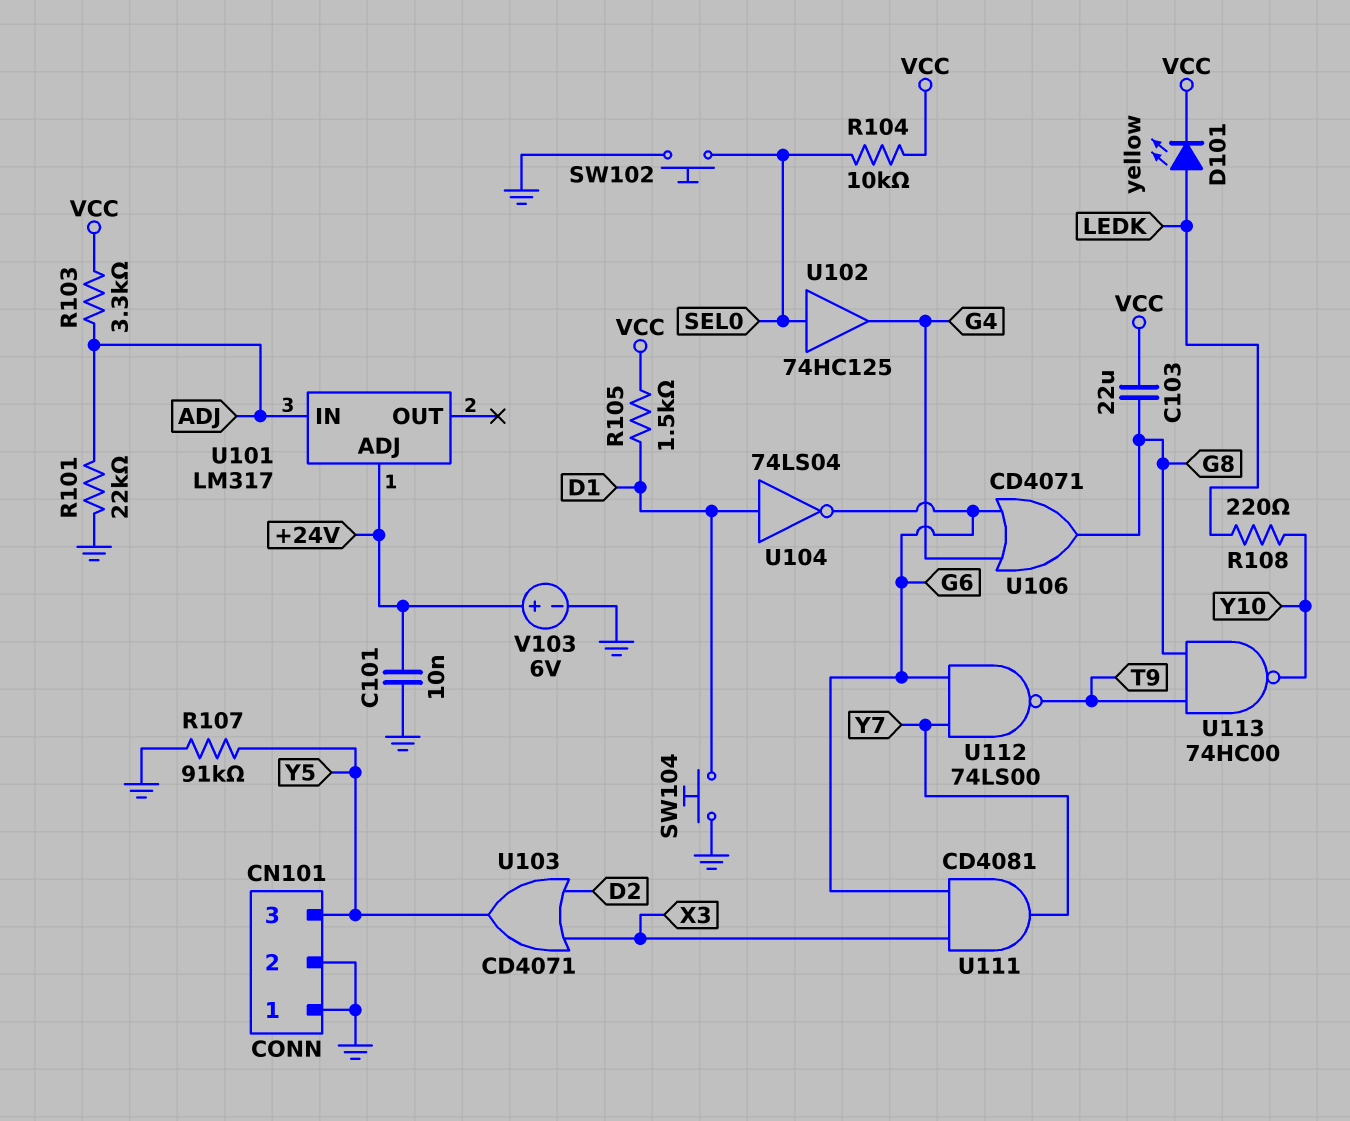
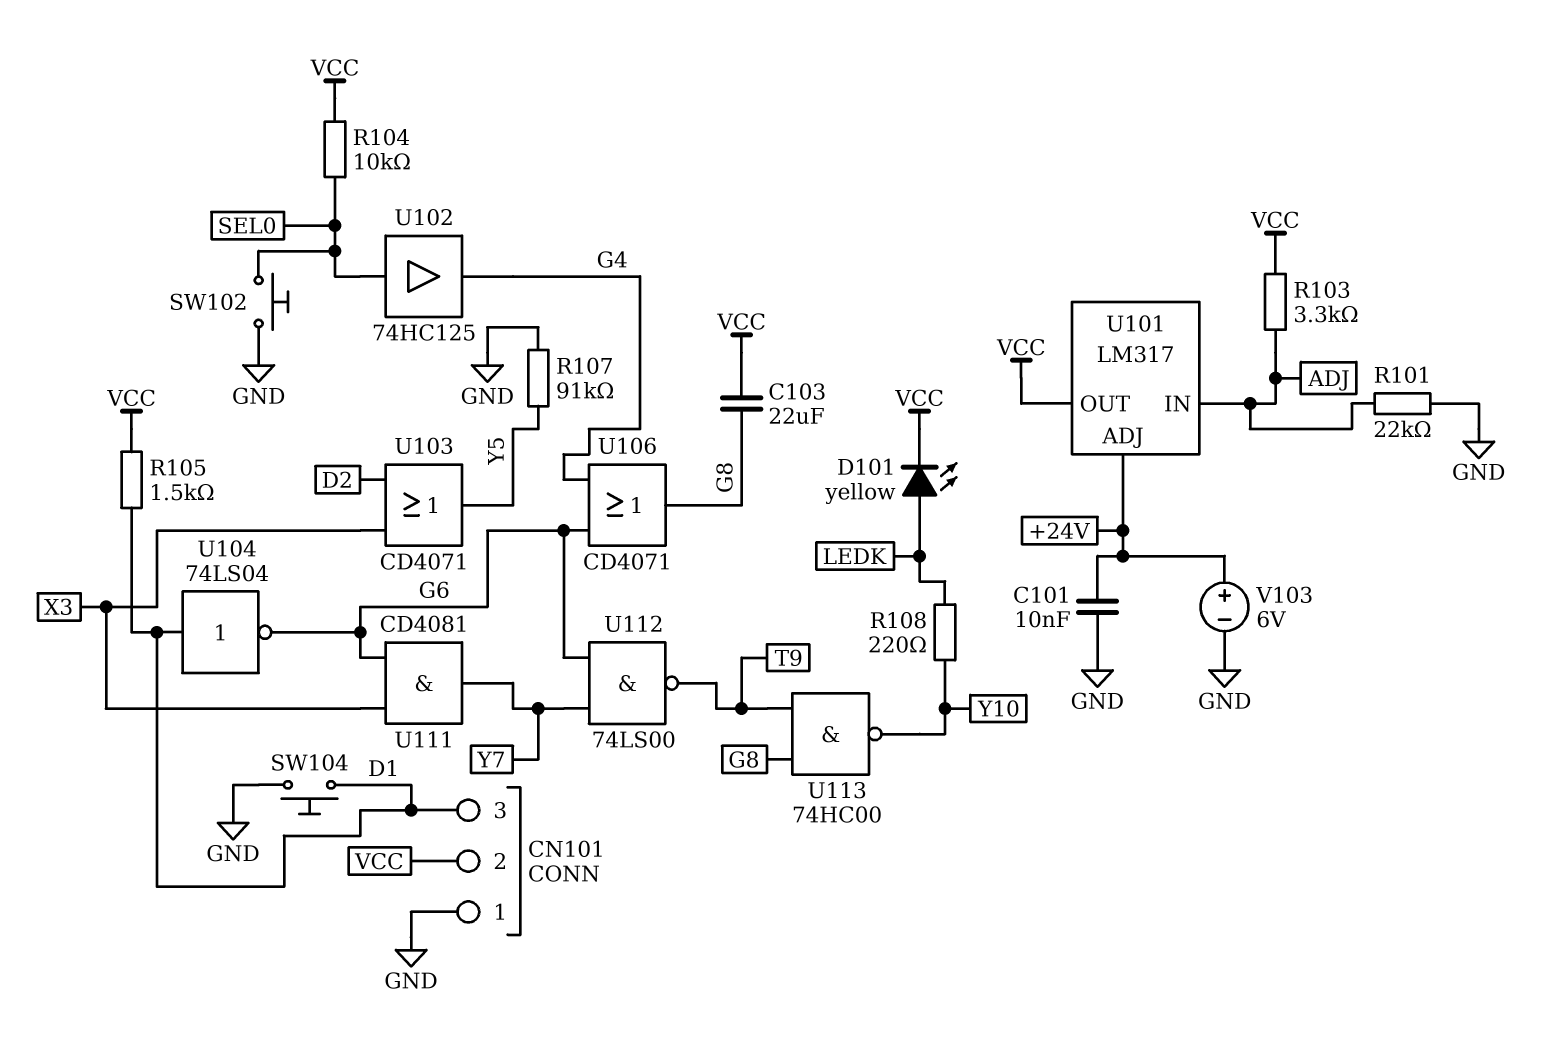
CN101 pin 2: GND -> VCC
CN101 pin 3: Y5 -> D1
U101 pin OUT: none -> VCC

